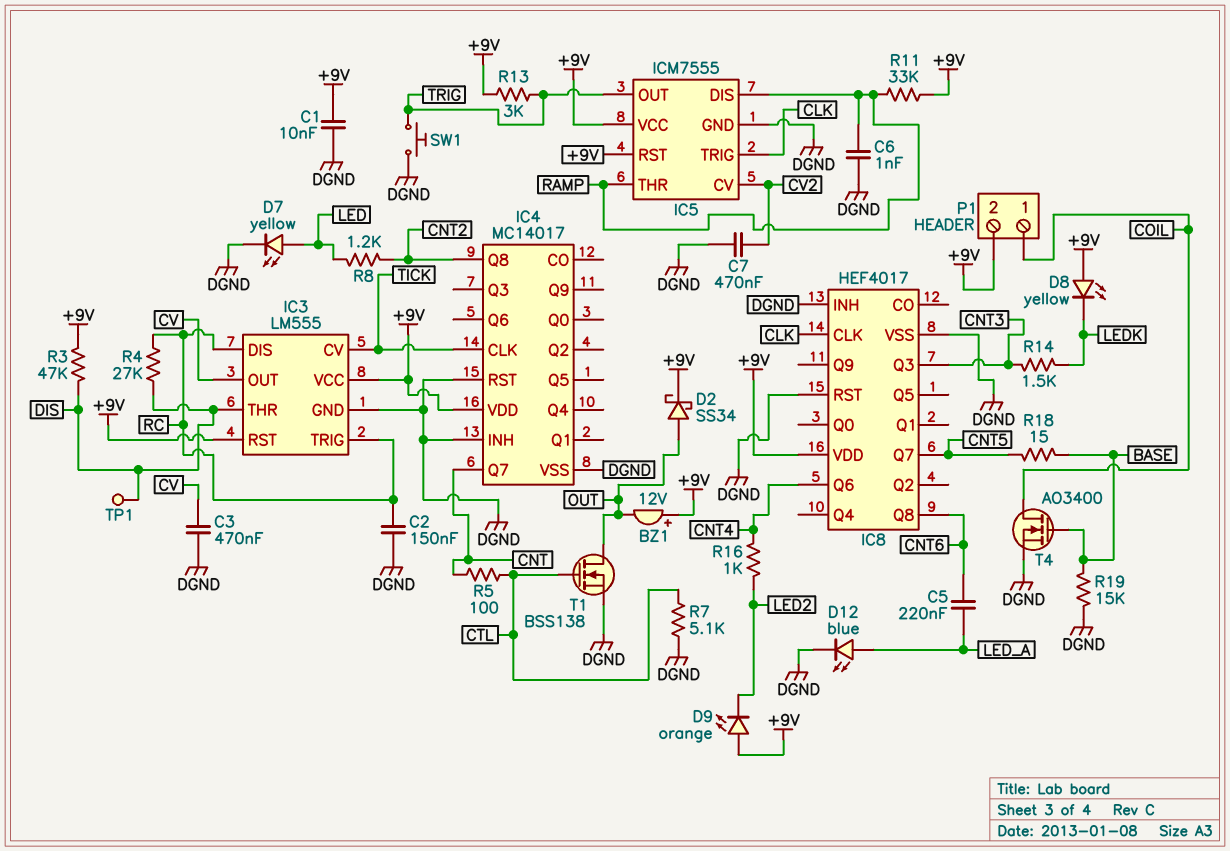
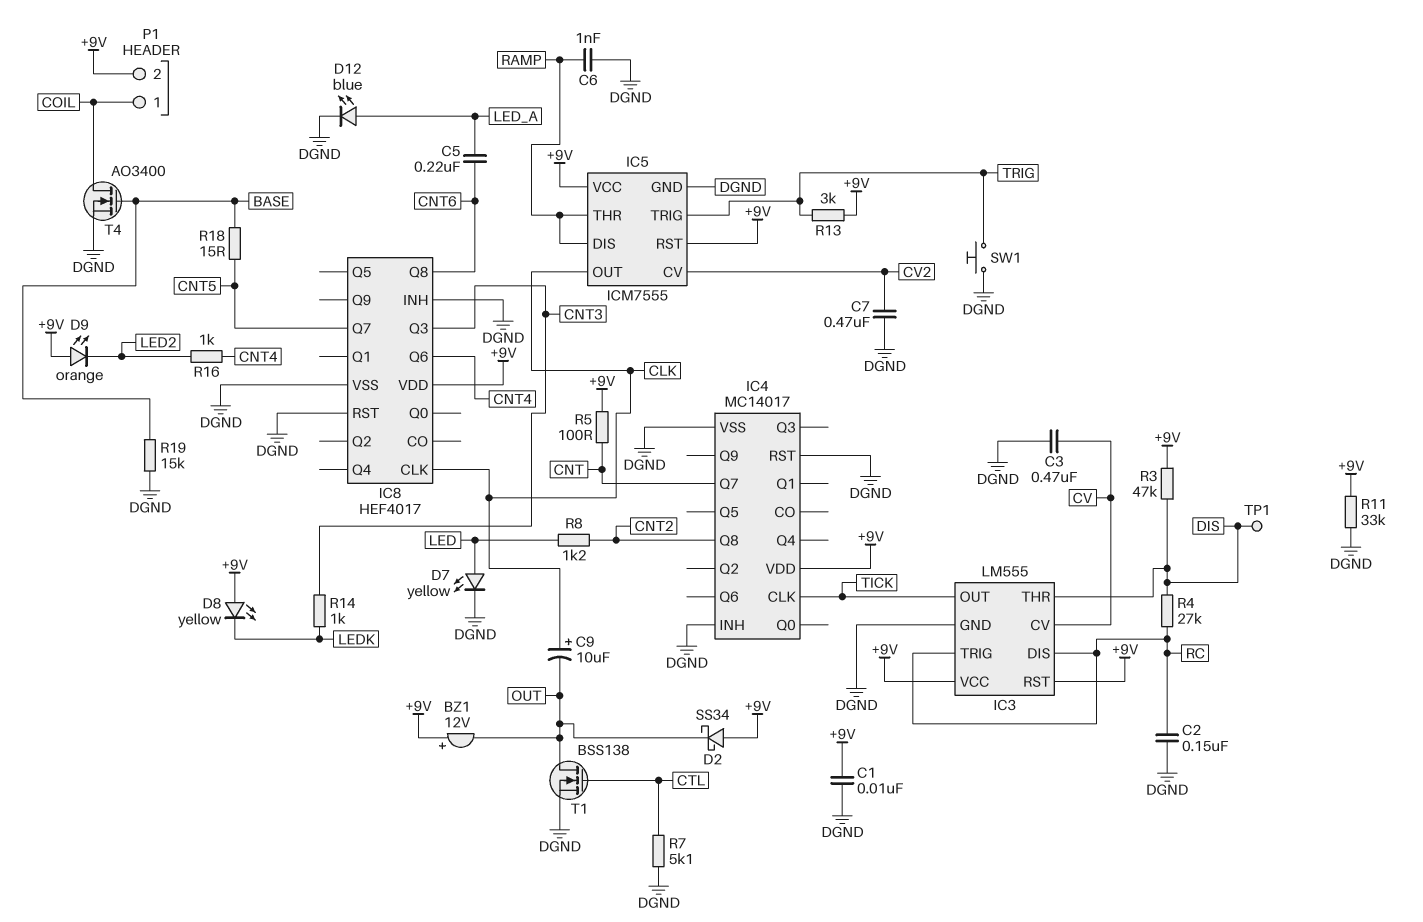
C9: none -> 10uF (plus CLK, minus OUT)
D2: schottky SS34 (A OUT, K +9V) -> schottky SS34 (A +9V, K OUT)
IC3 pin CV: TICK -> CV
IC3 pin OUT: CV -> TICK
IC5 pin OUT: TRIG -> CLK
IC5 pin TRIG: CLK -> TRIG
R5: 100 (CNT, CTL) -> 100 (+9V, CNT)
R11: 33k (+9V, RAMP) -> 33k (+9V, DGND)
R14: 1.5k (CNT3, LEDK) -> 1k (CNT3, LEDK)

